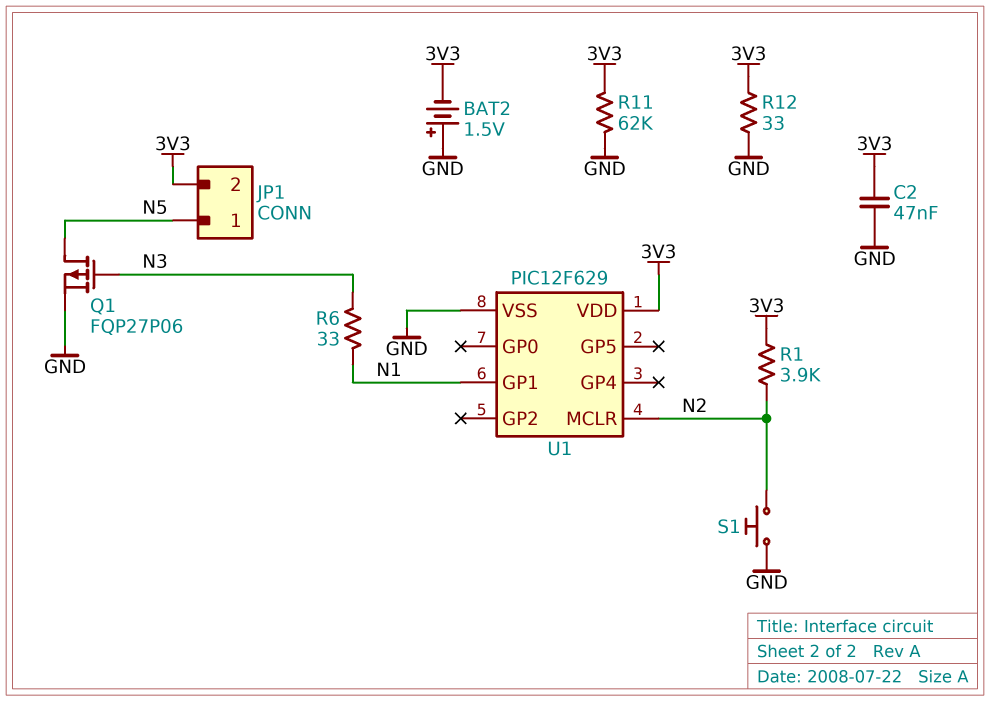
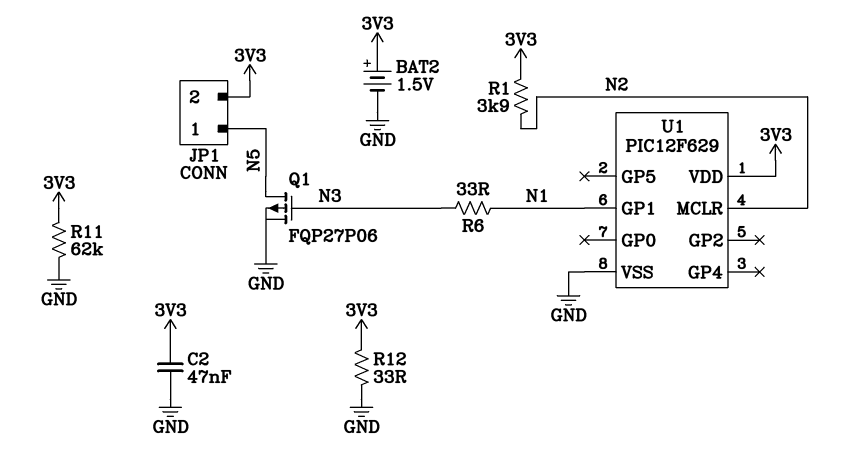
BAT2: 1.5V (plus GND, minus 3V3) -> 1.5V (plus 3V3, minus GND)
S1: button (GND, N2) -> none

